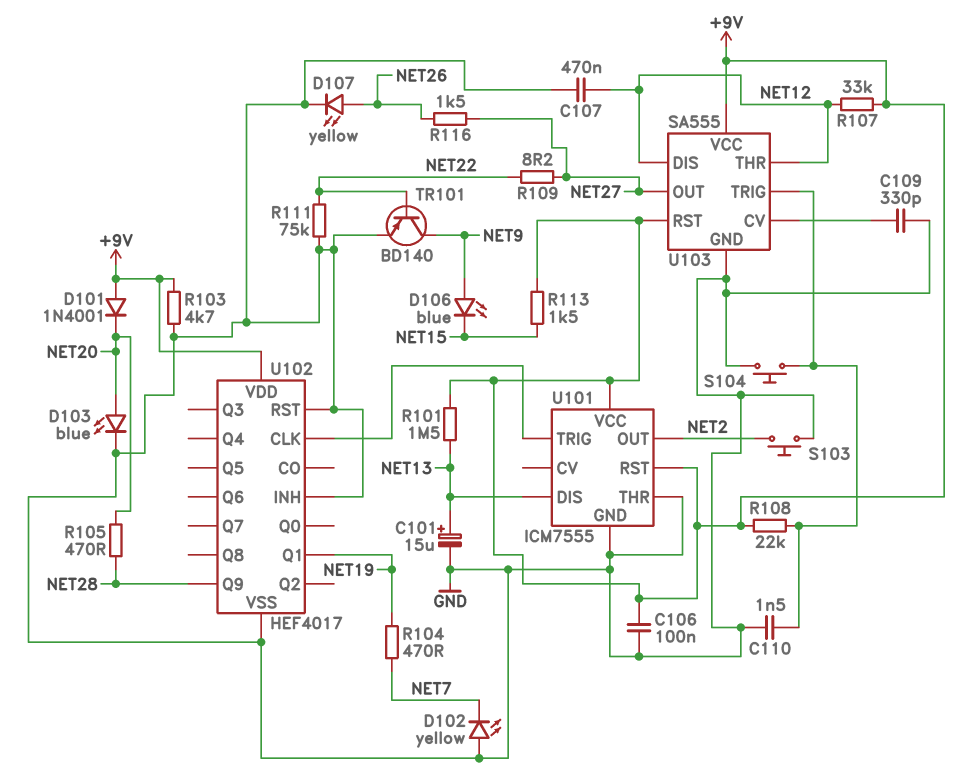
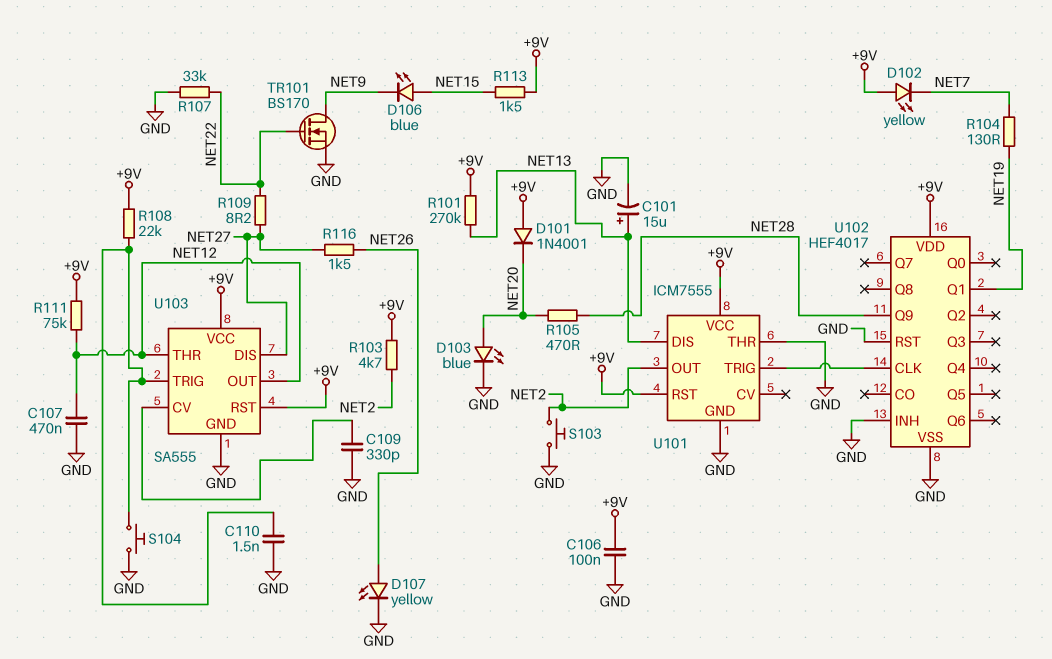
D102: LED yellow (A GND, K NET7) -> LED yellow (A +9V, K NET7)
D106: LED blue (A NET9, K NET15) -> LED blue (A NET15, K NET9)
R101: 1.5M (+9V, NET13) -> 270k (+9V, NET13)
R103: 4.7k (+9V, GND) -> 4.7k (+9V, NET2)
R104: 470 (NET7, NET19) -> 130 (NET7, NET19)
R107: 33k (+9V, NET12) -> 33k (GND, NET22)
R111: 75k (GND, NET22) -> 75k (+9V, NET12)
TR101: PNP BD140 (B NET22, C NET9, E GND) -> NMOS BS170 (G NET22, D NET9, S GND)
U103 pin DIS: NET12 -> NET27
U103 pin OUT: NET27 -> NET12

